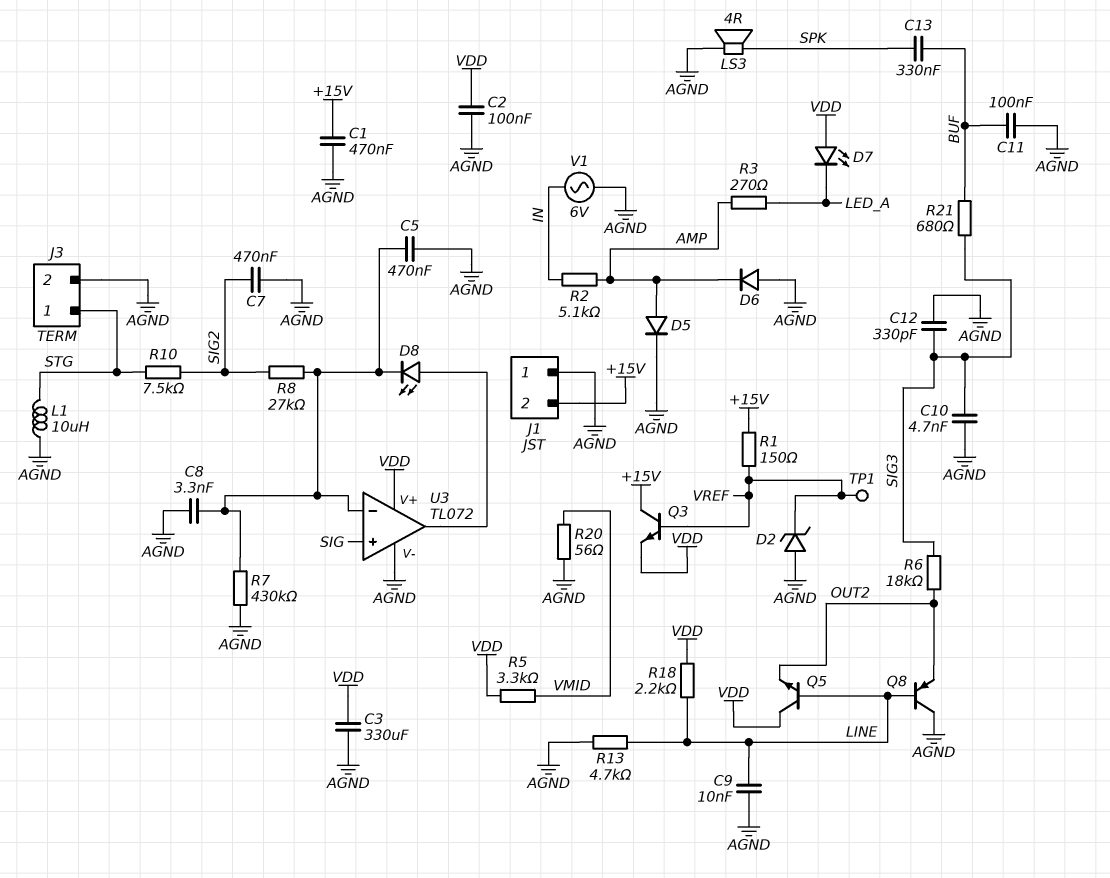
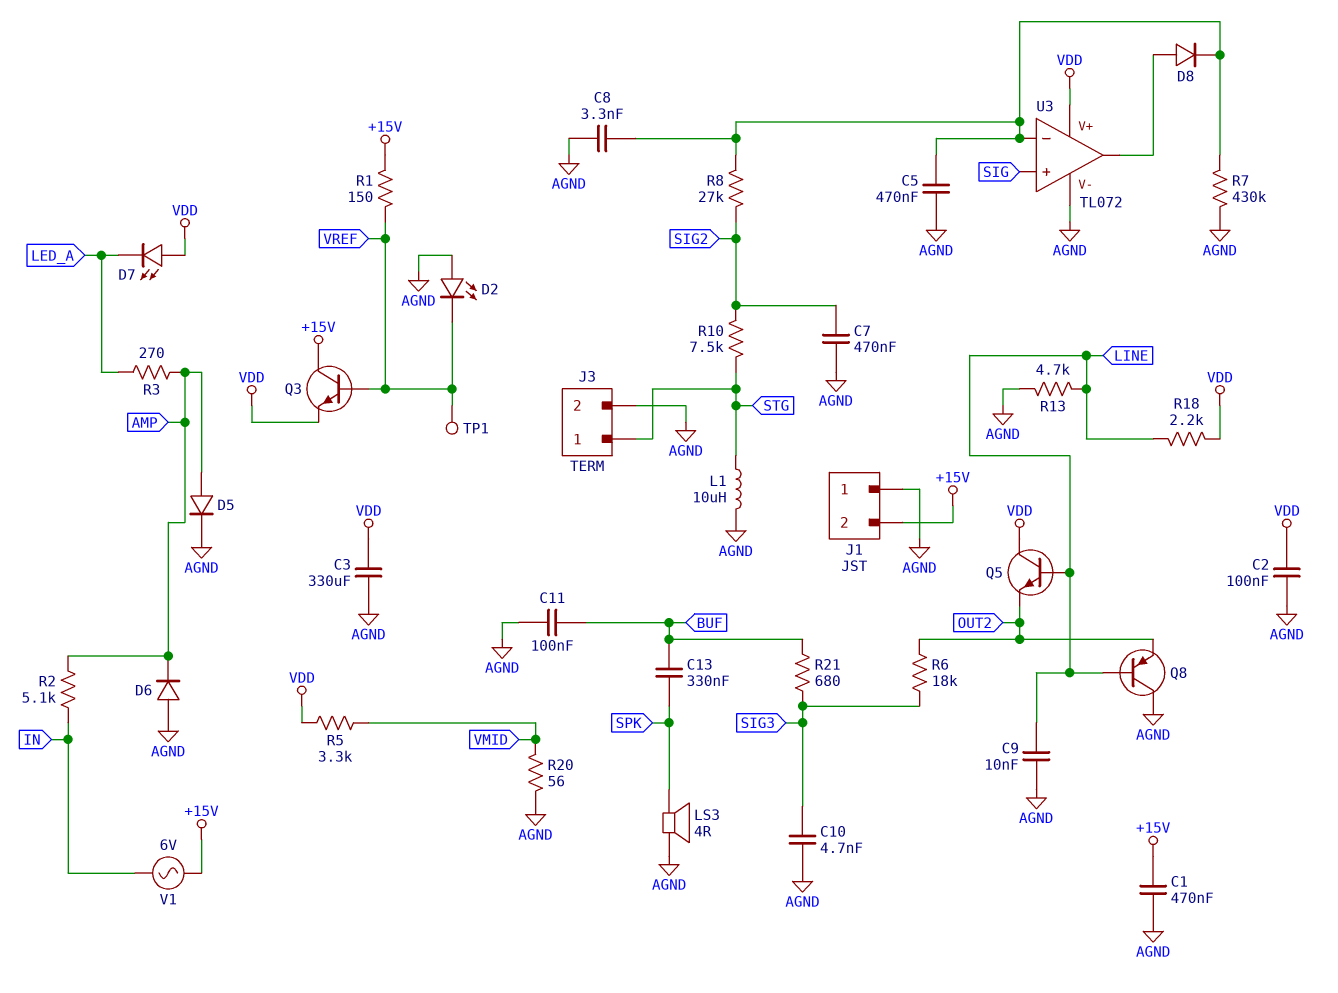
C12: 330pF (AGND, SIG3) -> none
D2: zener (A AGND, K VREF) -> LED (A AGND, K VREF)
D8: LED (A U3/out, K U3/in-) -> diode (A U3/out, K U3/in-)
V1: AC 6V (AGND, IN) -> AC 6V (+15V, IN)

